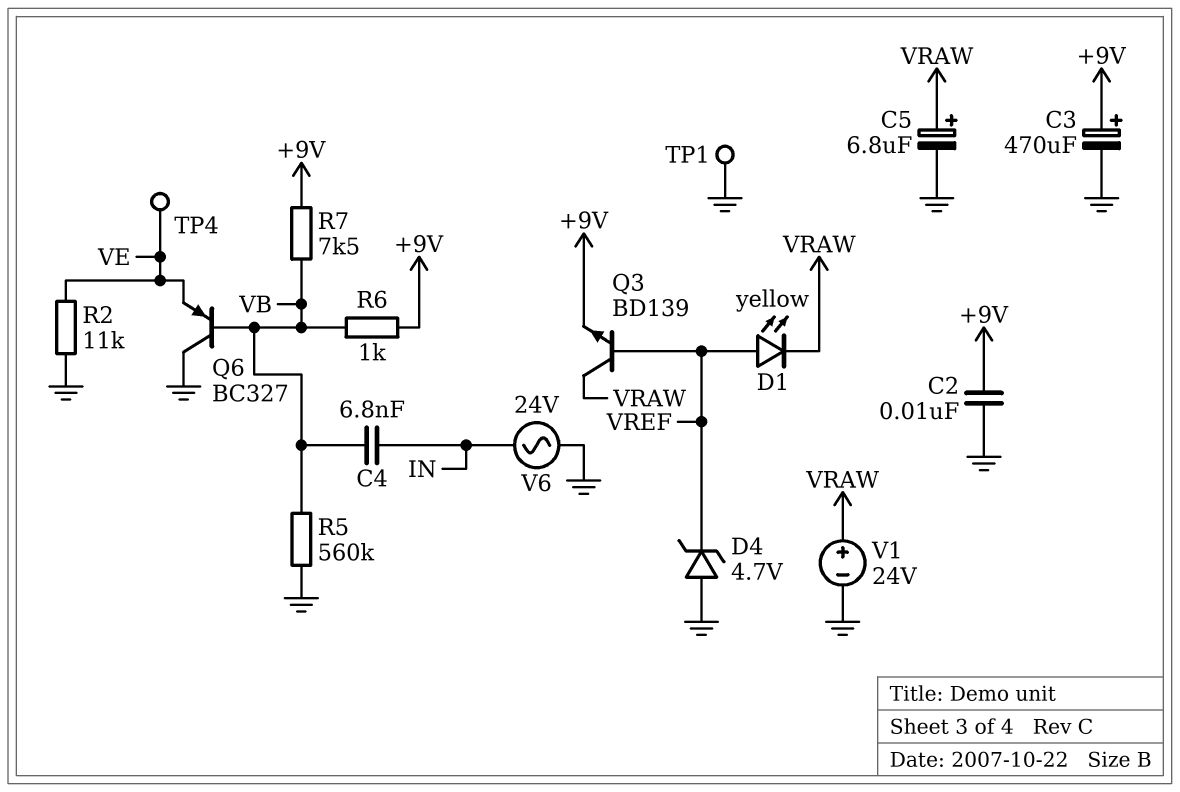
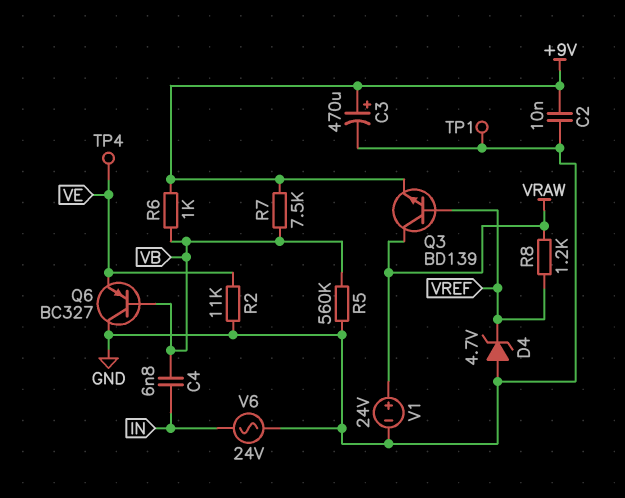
C5: 6.8uF (plus VRAW, minus GND) -> none
D1: LED yellow (A VREF, K VRAW) -> none
R8: none -> 1.2k (VRAW, VREF)

